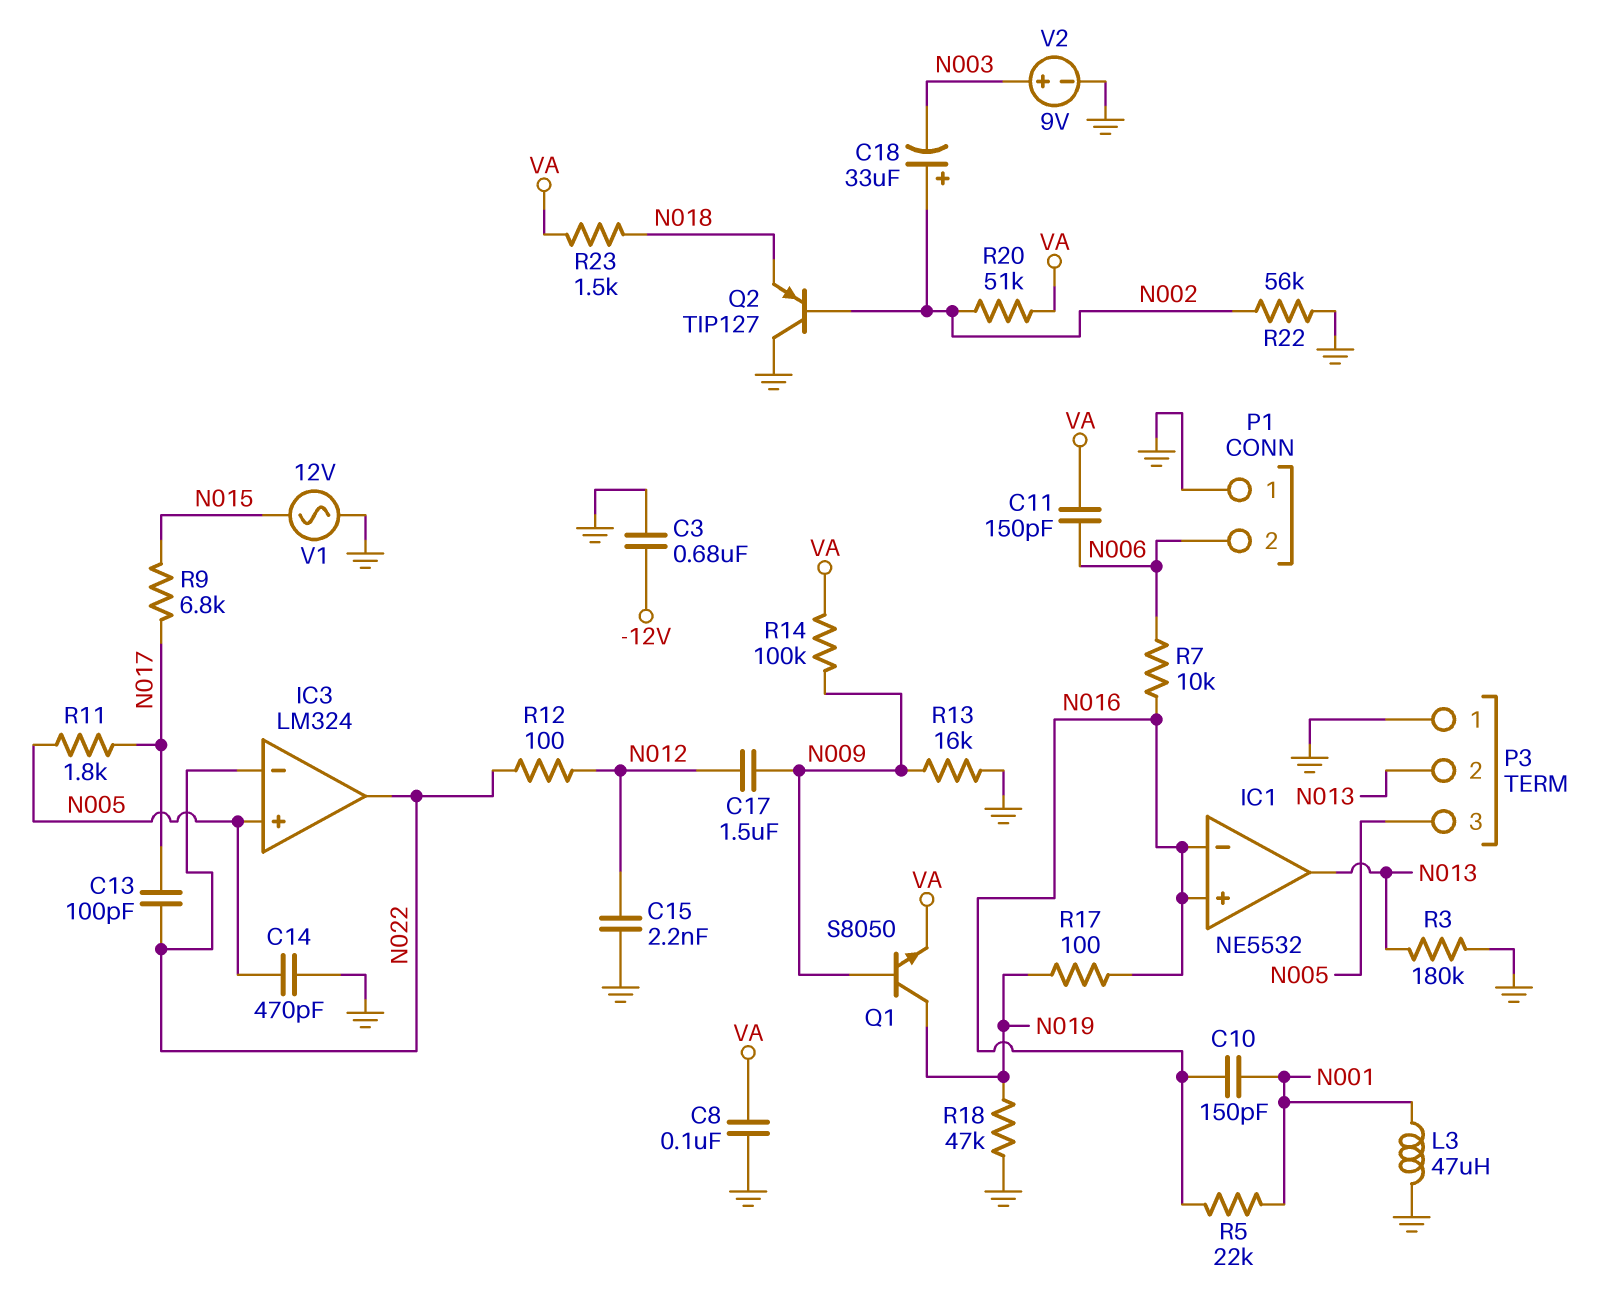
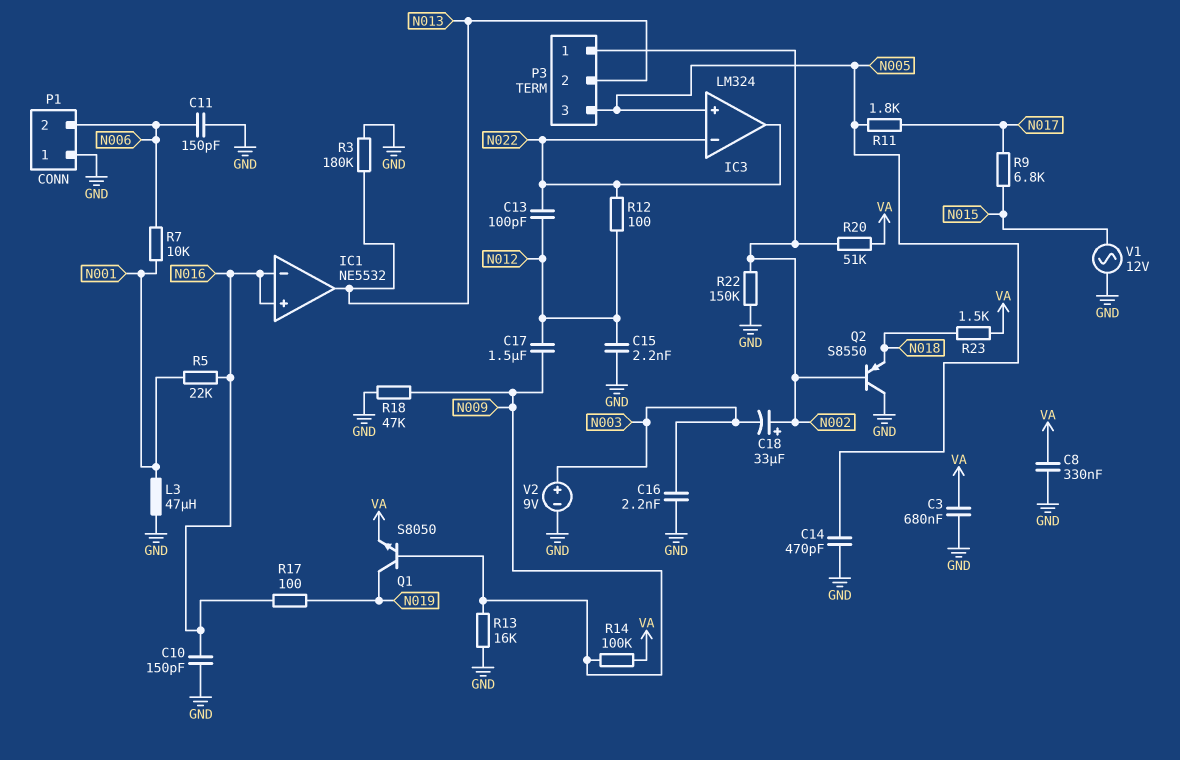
C3: 680nF (-12V, GND) -> 680nF (GND, VA)
C8: 100nF (GND, VA) -> 330nF (GND, VA)
C10: 150pF (N001, N016) -> 150pF (GND, N016)
C11: 150pF (N006, VA) -> 150pF (GND, N006)
C13: 100pF (N017, N022) -> 100pF (N012, N022)
C16: none -> 2.2nF (GND, N003)
P3 pin 1: GND -> N002
Q2: PNP TIP127 (B N002, C GND, E N018) -> PNP S8550 (B N002, C GND, E N018)
R7: 10k (N006, N016) -> 10k (N001, N006)
R18: 47k (GND, N019) -> 47k (GND, N009)
R22: 56k (GND, N002) -> 150k (GND, N002)

